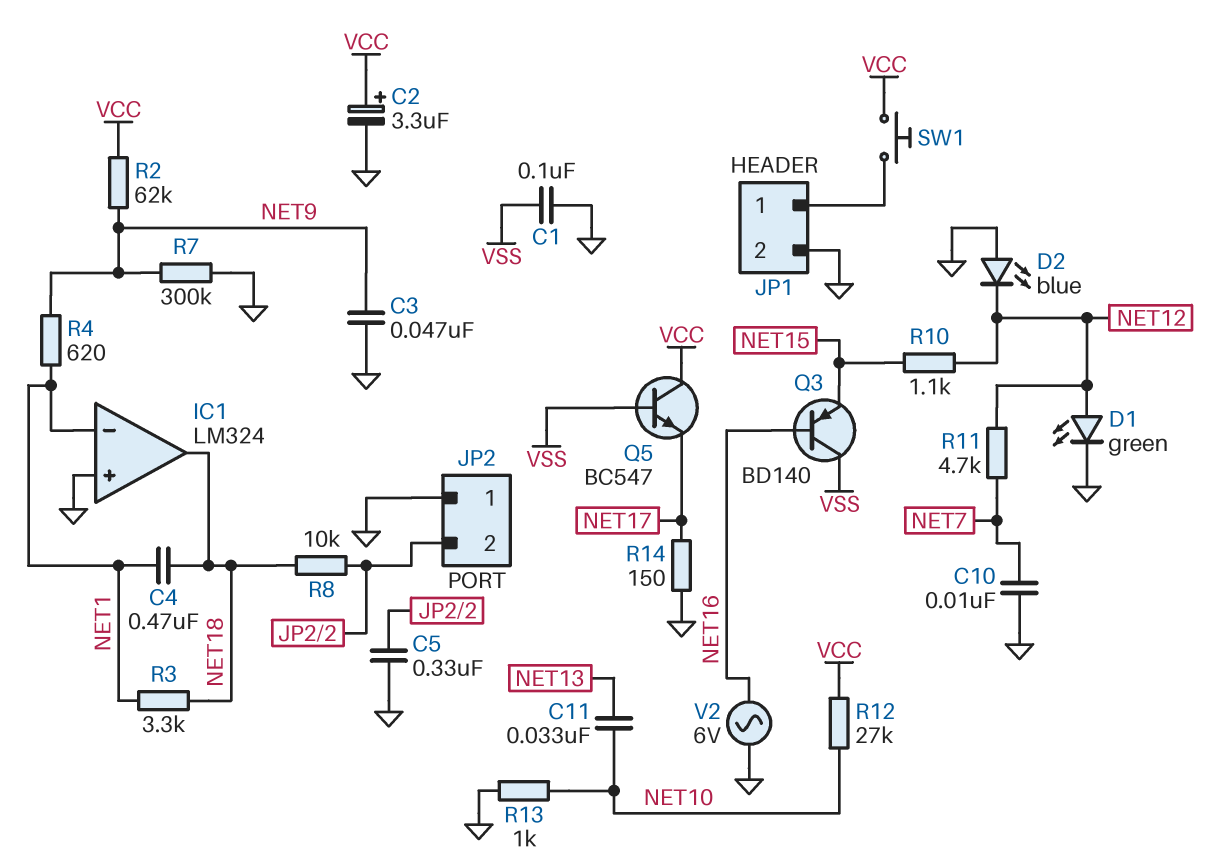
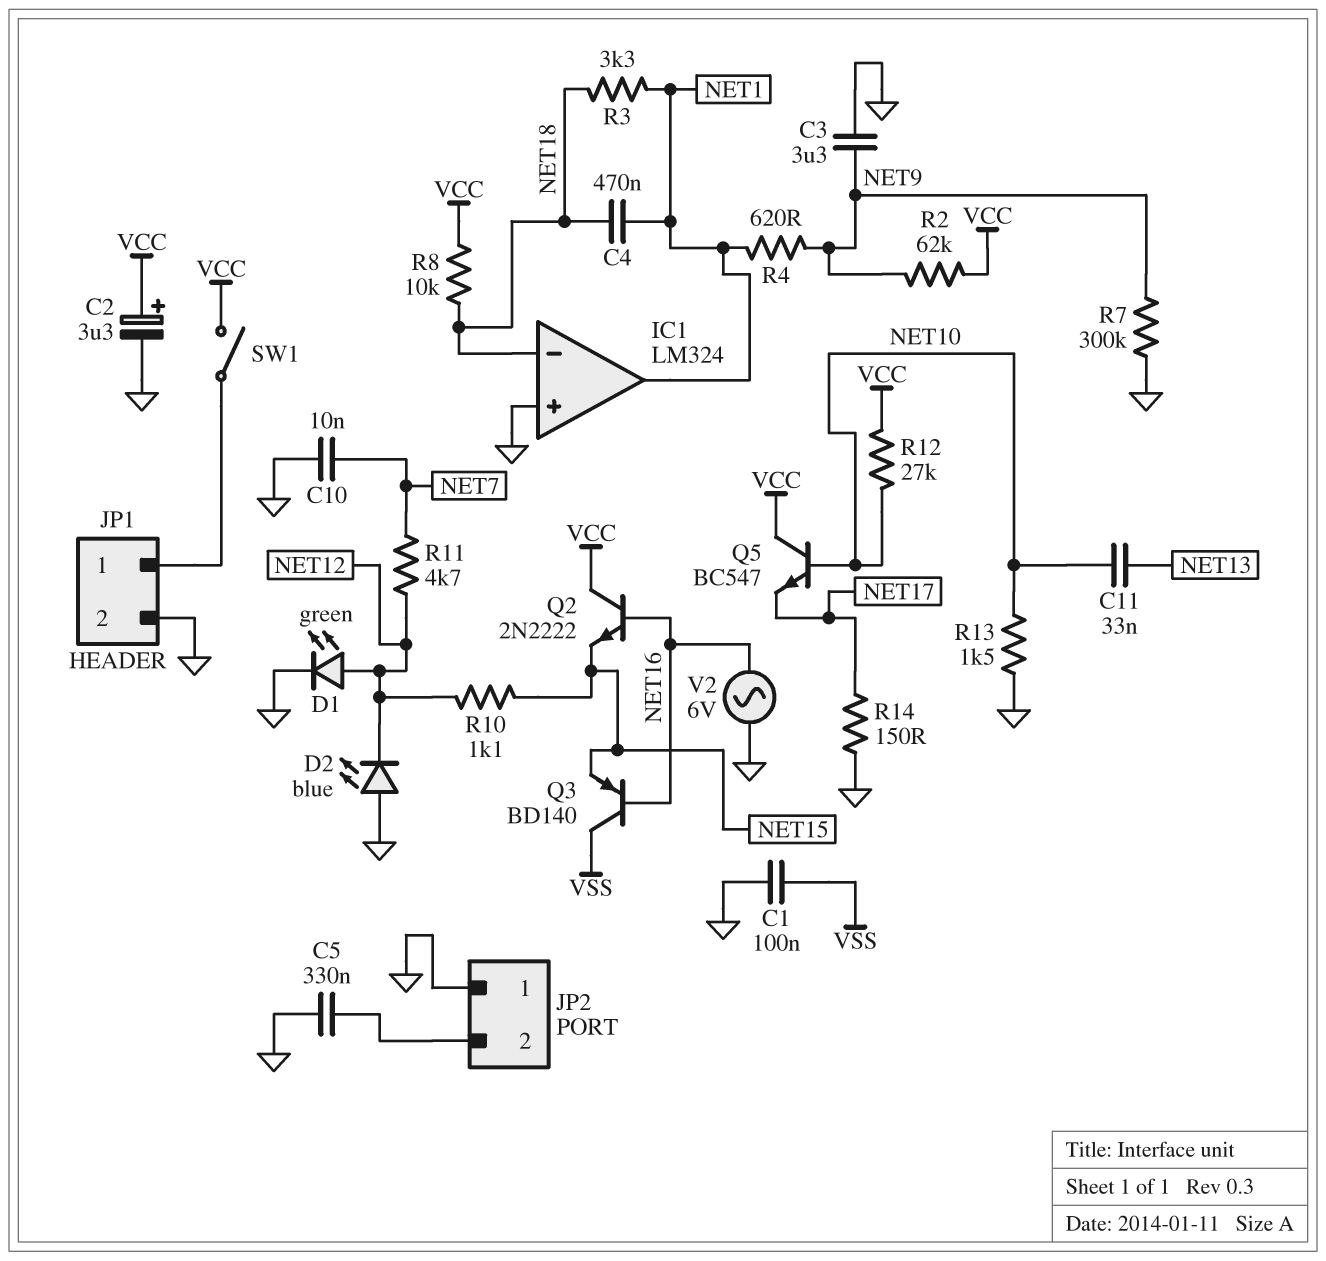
C3: 47nF (GND, NET9) -> 3.3uF (GND, NET9)
IC1 pin in-: NET1 -> NET18
IC1 pin out: NET18 -> NET1
Q2: none -> NPN 2N2222 (B NET16, C VCC, E NET15)
Q5: NPN BC547 (B VSS, C VCC, E NET17) -> NPN BC547 (B NET10, C VCC, E NET17)
R8: 10k (JP2/2, NET18) -> 10k (NET18, VCC)
R13: 1k (GND, NET10) -> 1.5k (GND, NET10)
SW1: button (JP1/1, VCC) -> switch (JP1/1, VCC)

